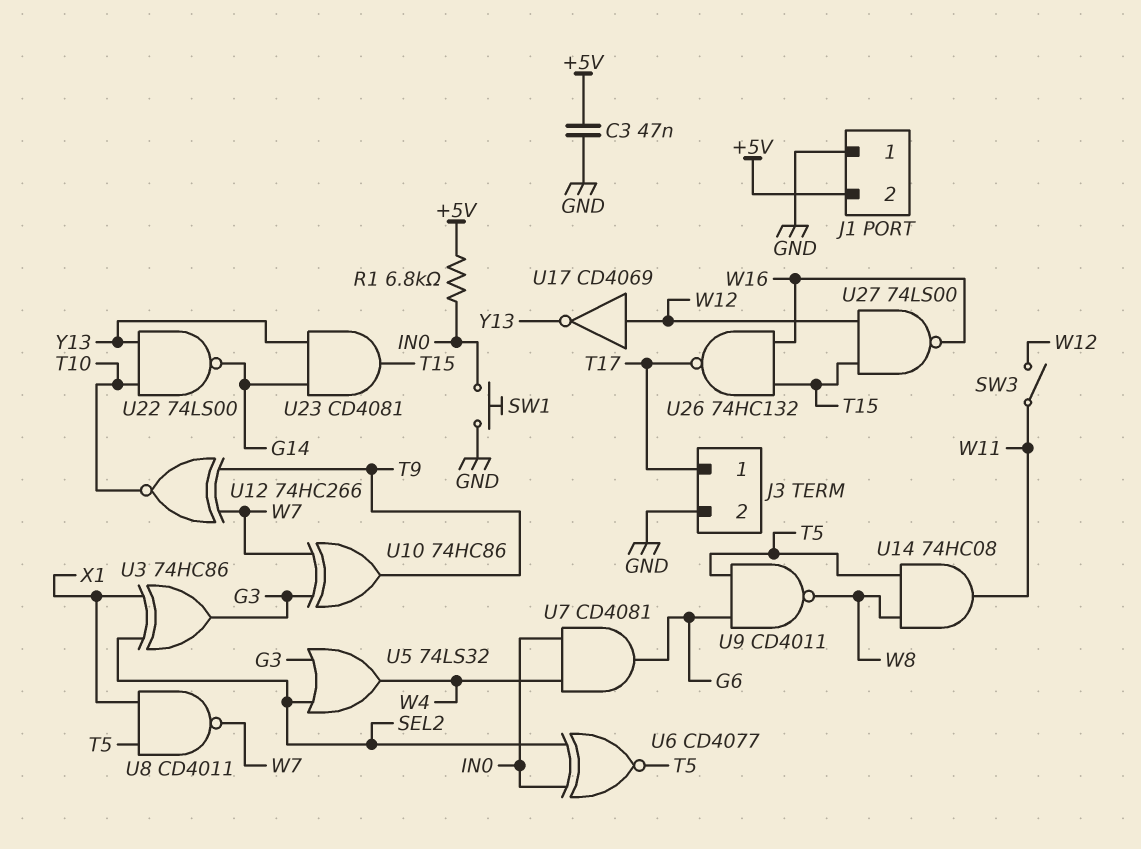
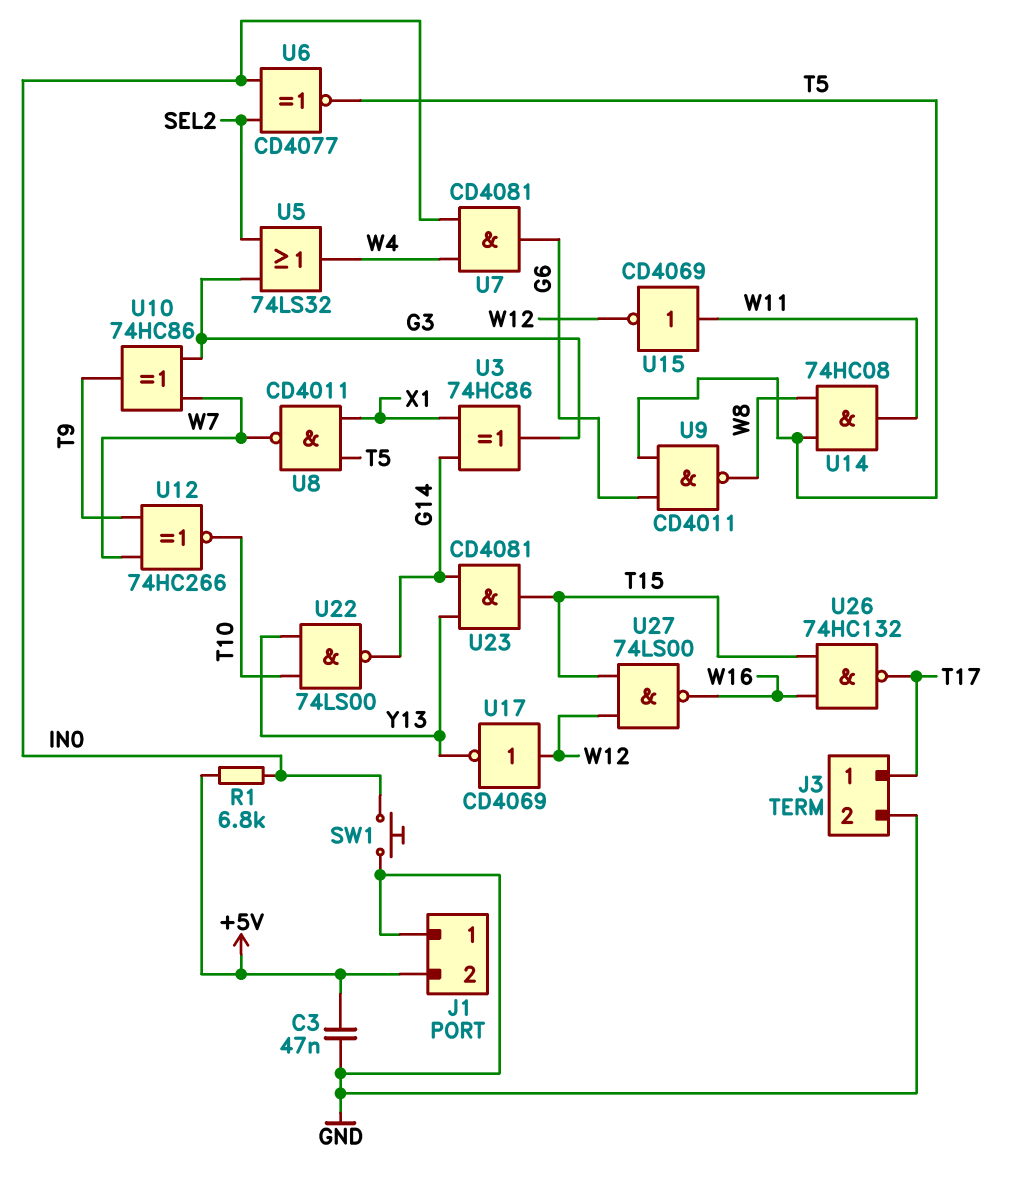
SW3: switch (W11, W12) -> none
U3: XOR 74HC86 (in SEL2, in X1, out G3) -> XOR 74HC86 (in G14, in X1, out G3)
U15: none -> NOT CD4069 (in W11, out W12)

